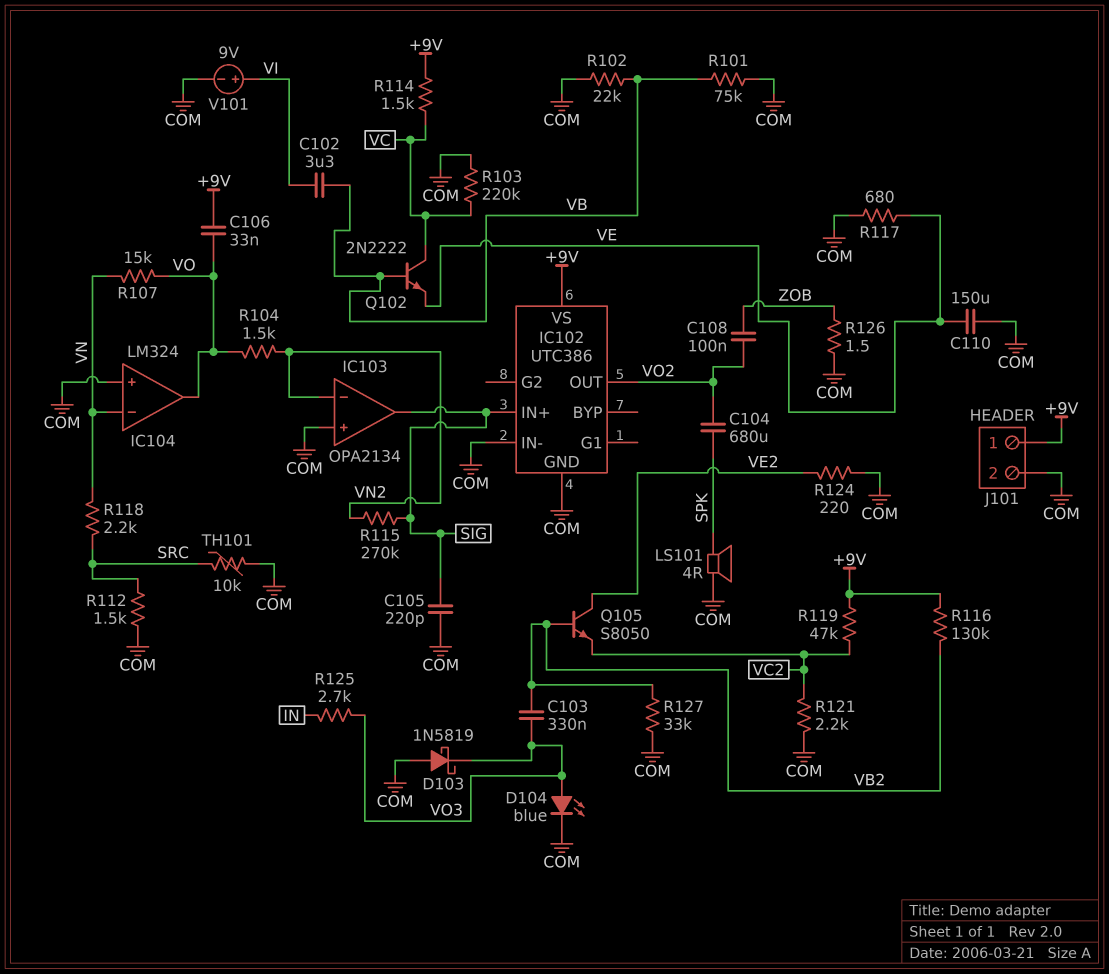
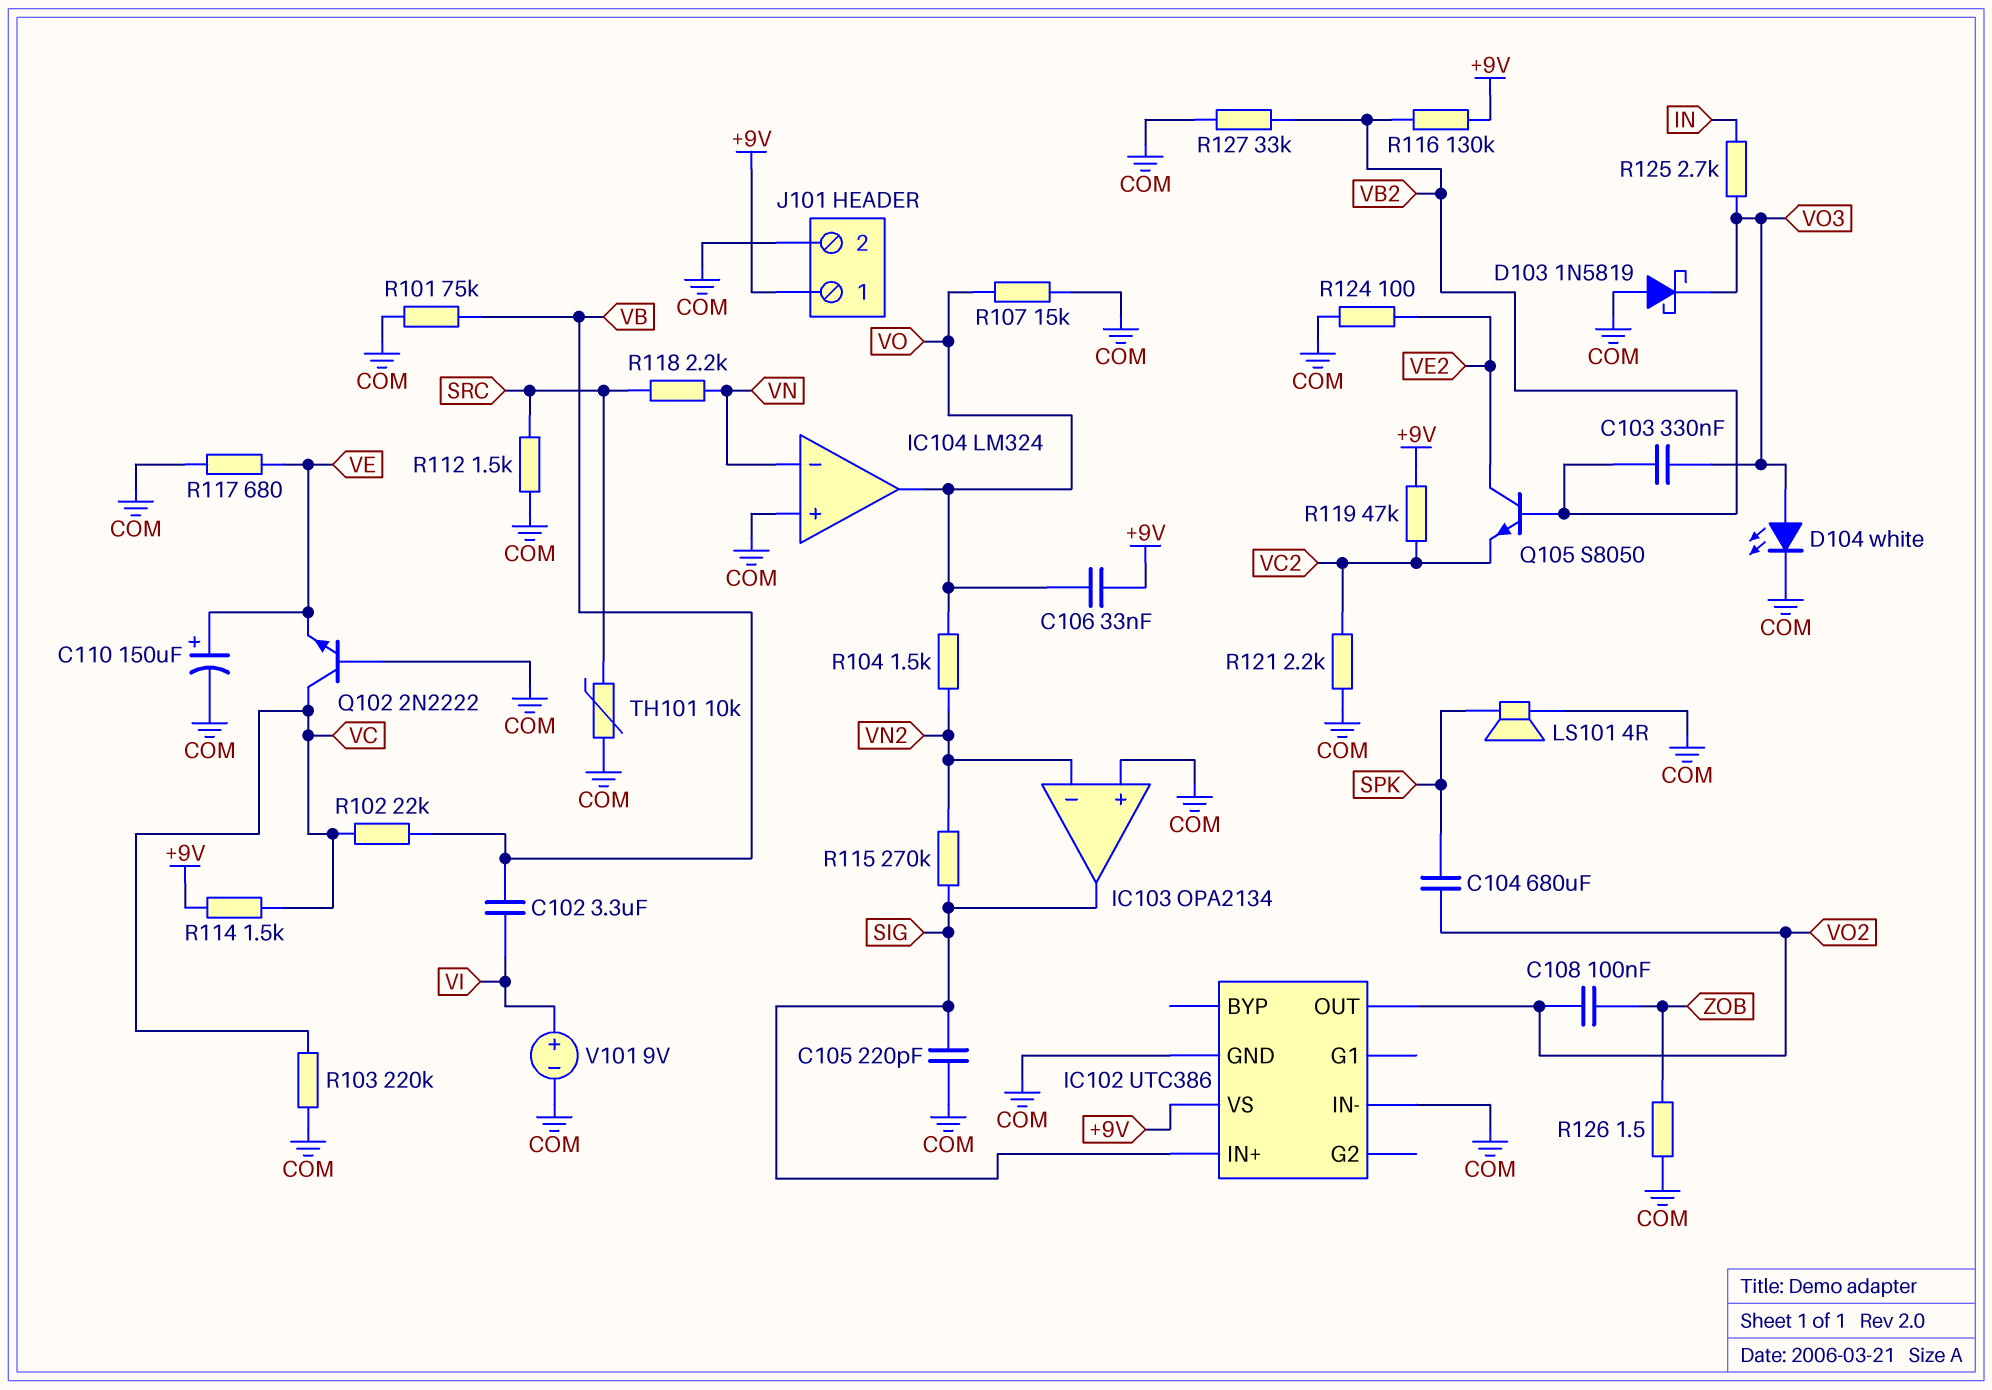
C110: 150uF (COM, VE) -> 150uF (plus VE, minus COM)
D104: LED blue (A VO3, K COM) -> LED white (A VO3, K COM)
Q102: NPN 2N2222 (B VB, C VC, E VE) -> NPN 2N2222 (B COM, C VC, E VE)
R102: 22k (COM, VB) -> 22k (VB, VC)
R107: 15k (VN, VO) -> 15k (COM, VO)
R124: 220 (COM, VE2) -> 100 (COM, VE2)

